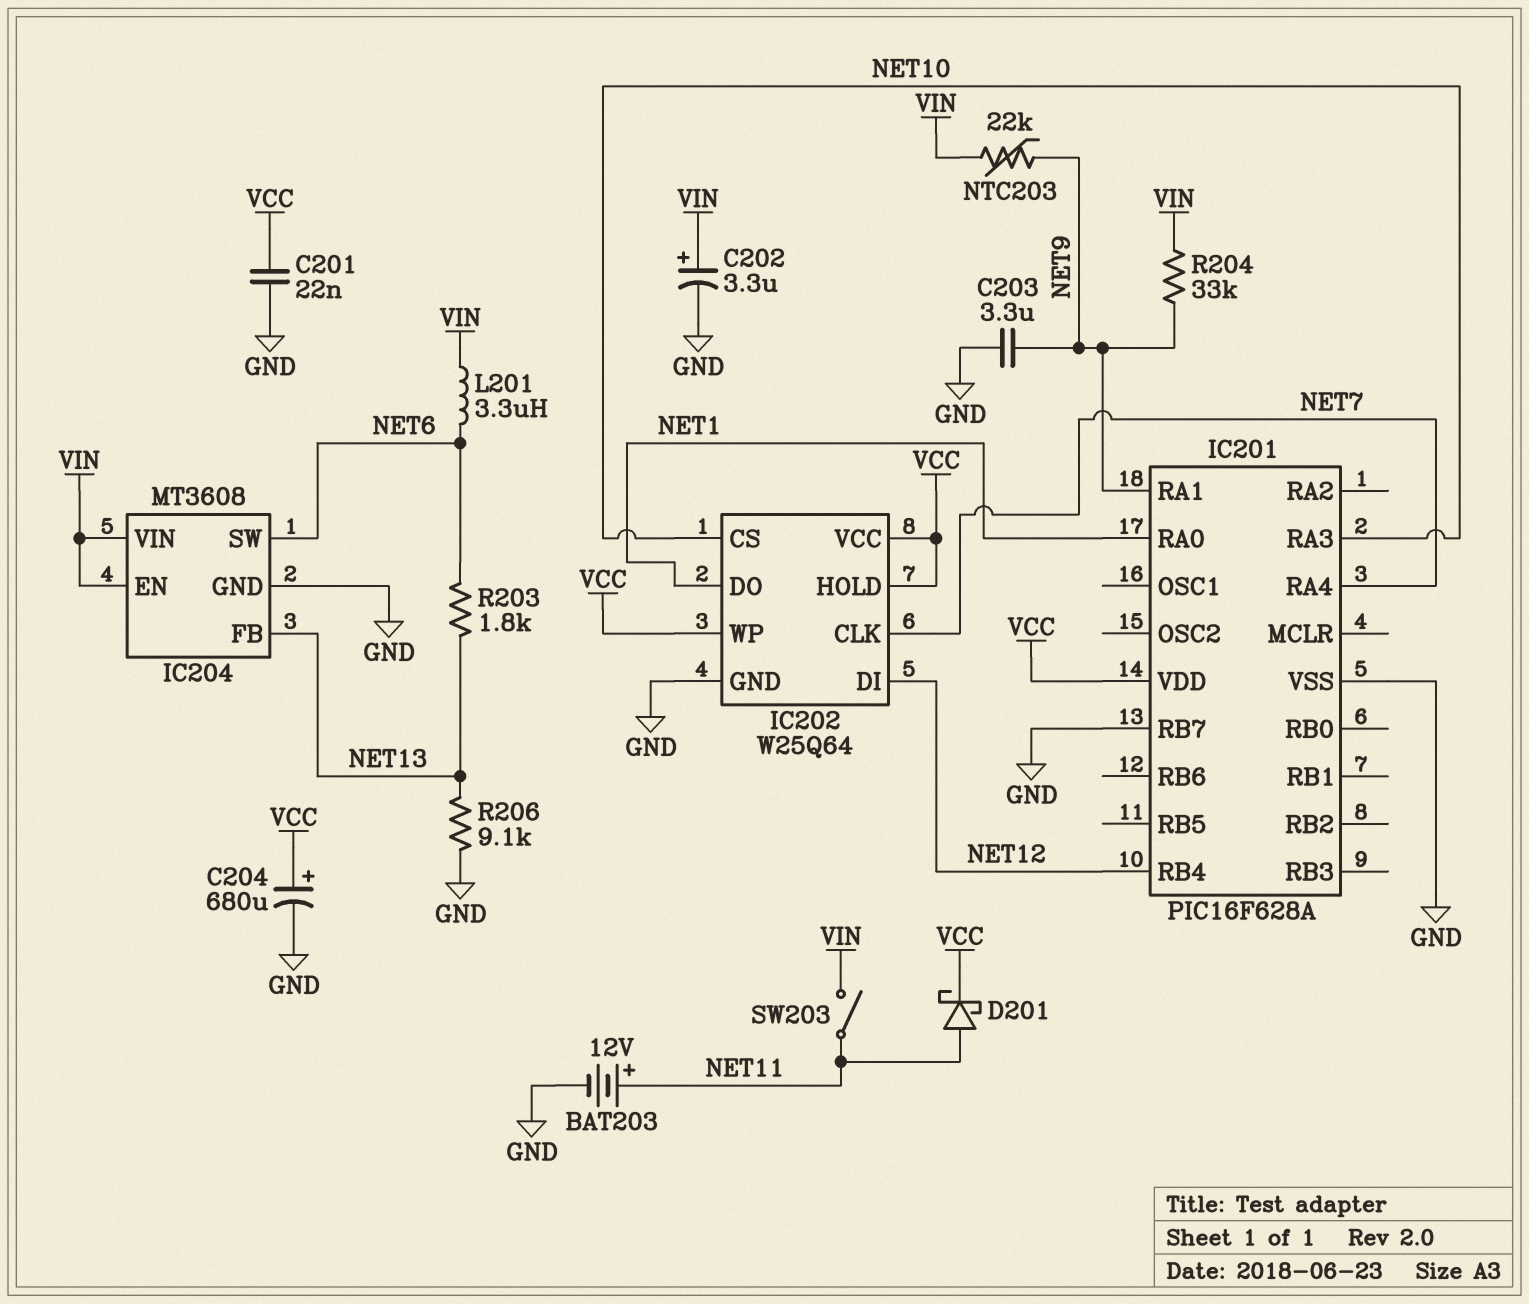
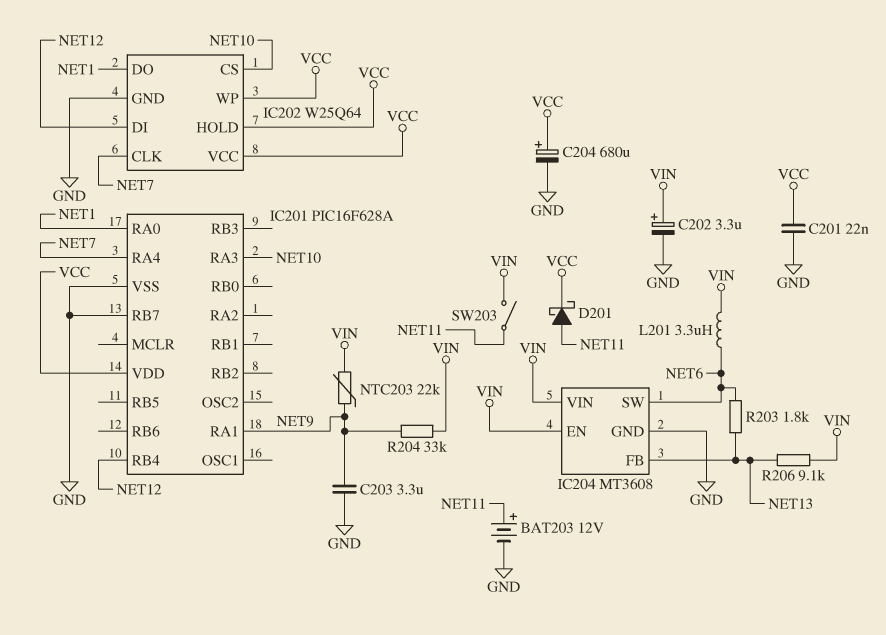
R206: 9.1k (GND, NET13) -> 9.1k (NET13, VIN)

